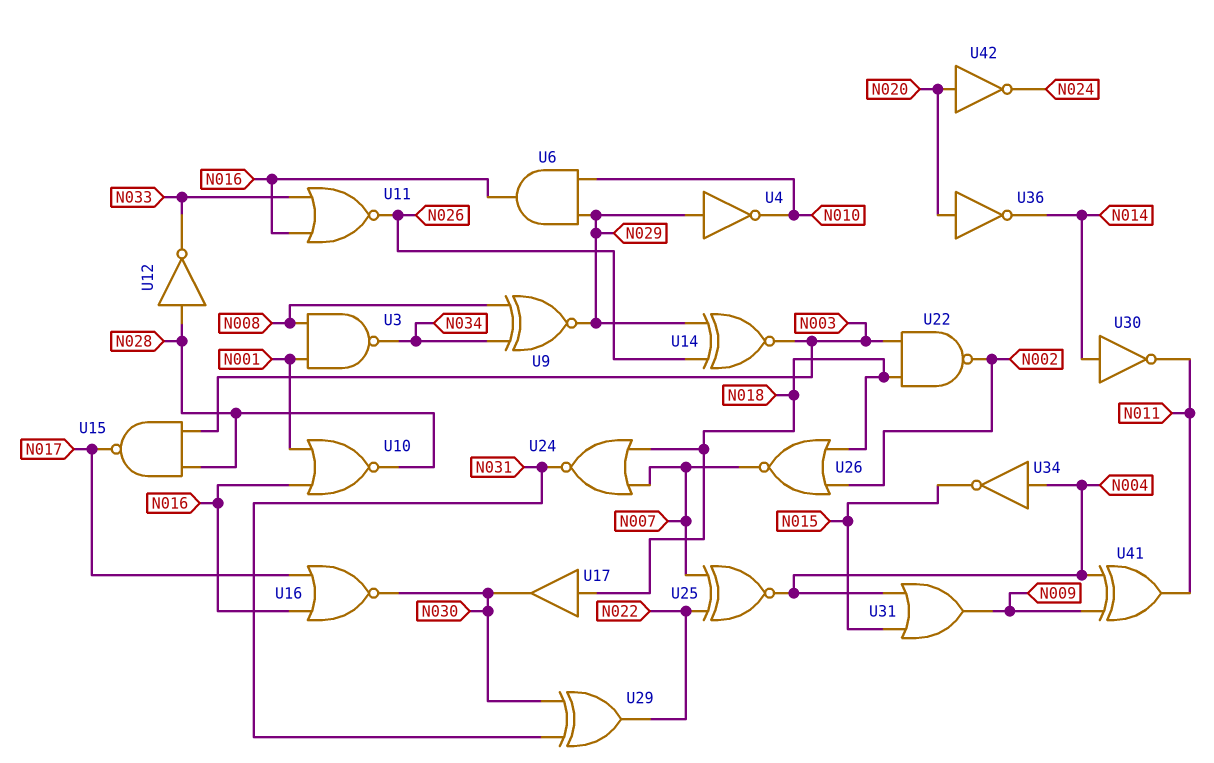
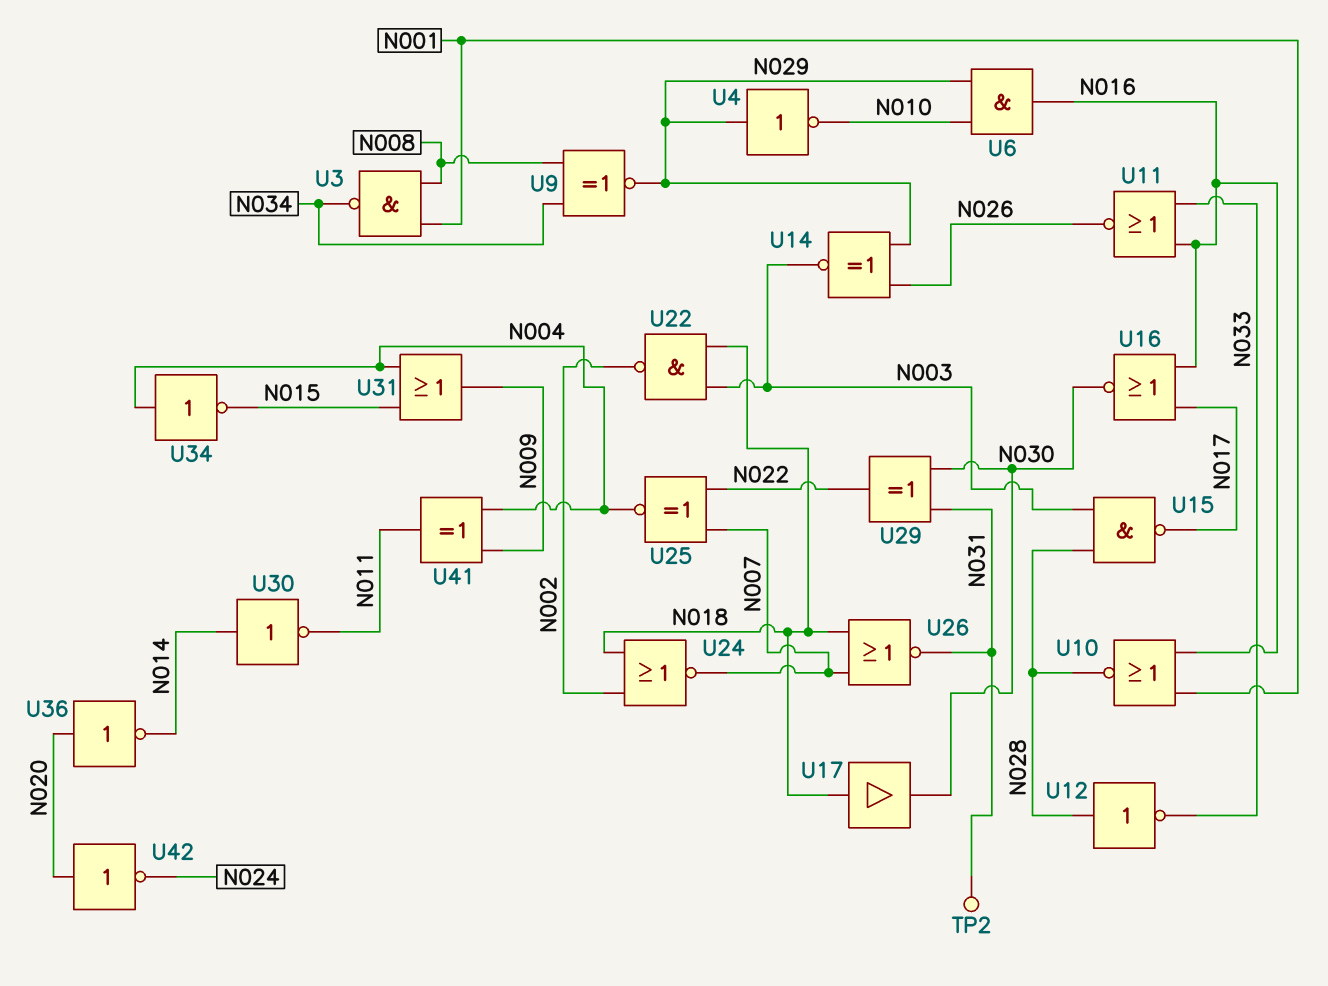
TP2: none -> test point (N031)
U24: NOR (in N007, in N018, out N031) -> NOR (in N002, in N018, out N007)
U26: NOR (in N002, in N018, out N007) -> NOR (in N007, in N018, out N031)

